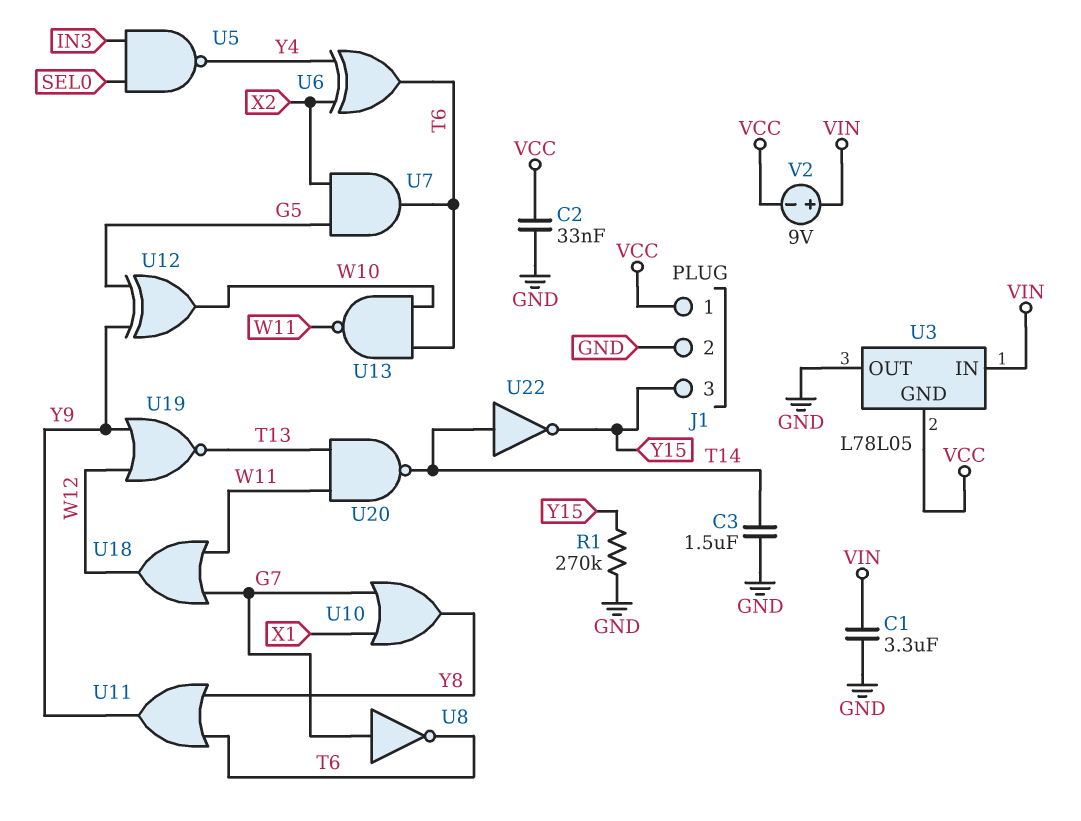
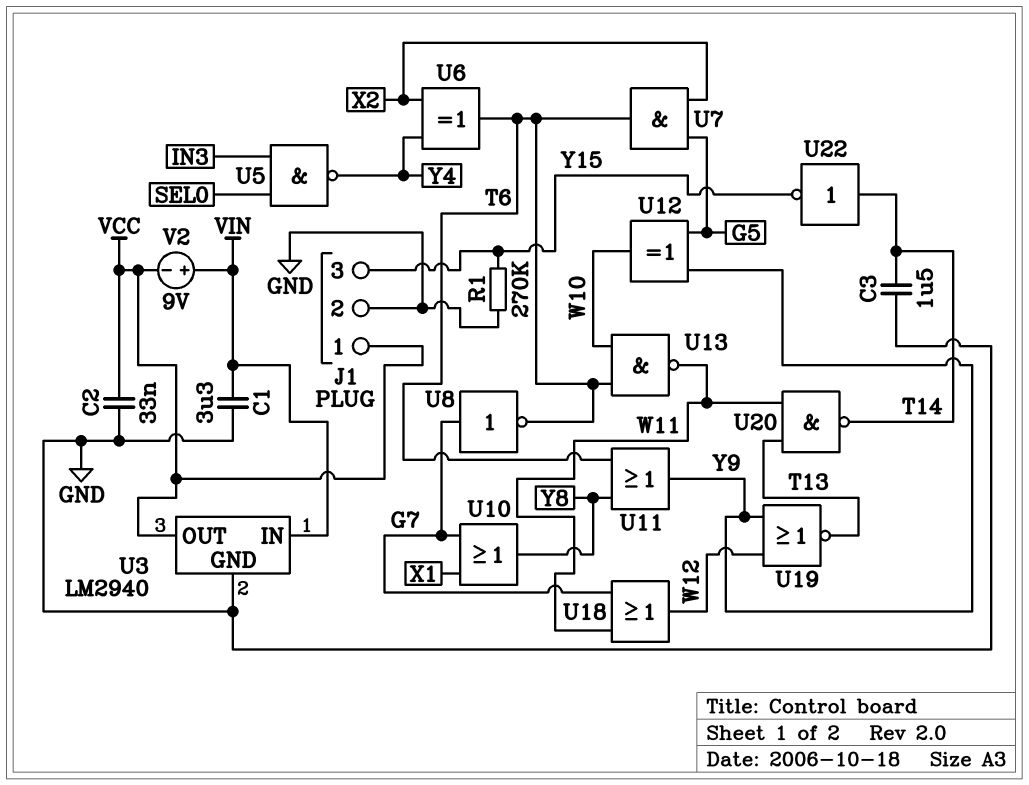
U3: L78L05 -> LM2940
U3 pin GND: VCC -> GND
U3 pin OUT: GND -> VCC

